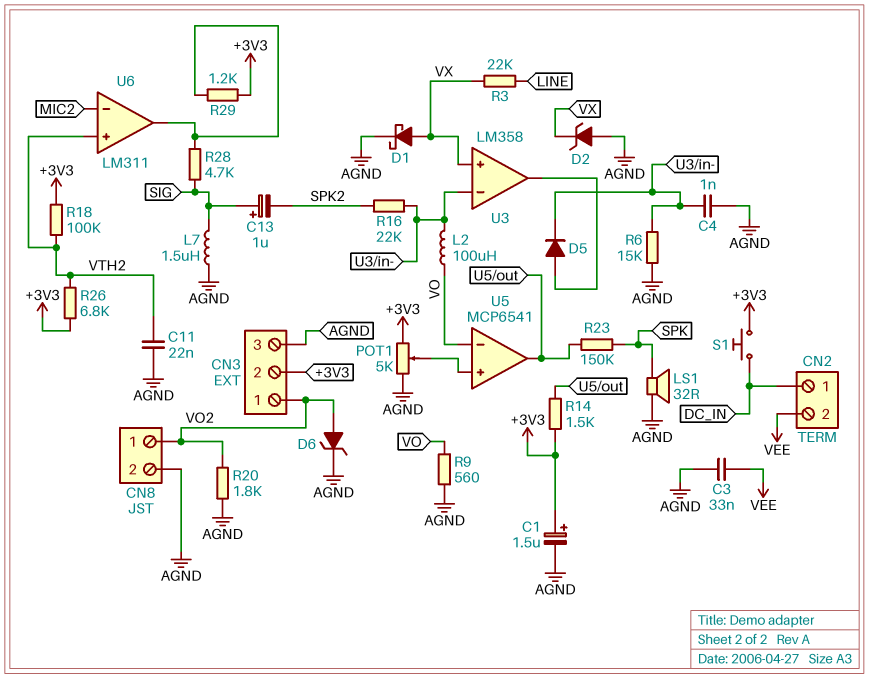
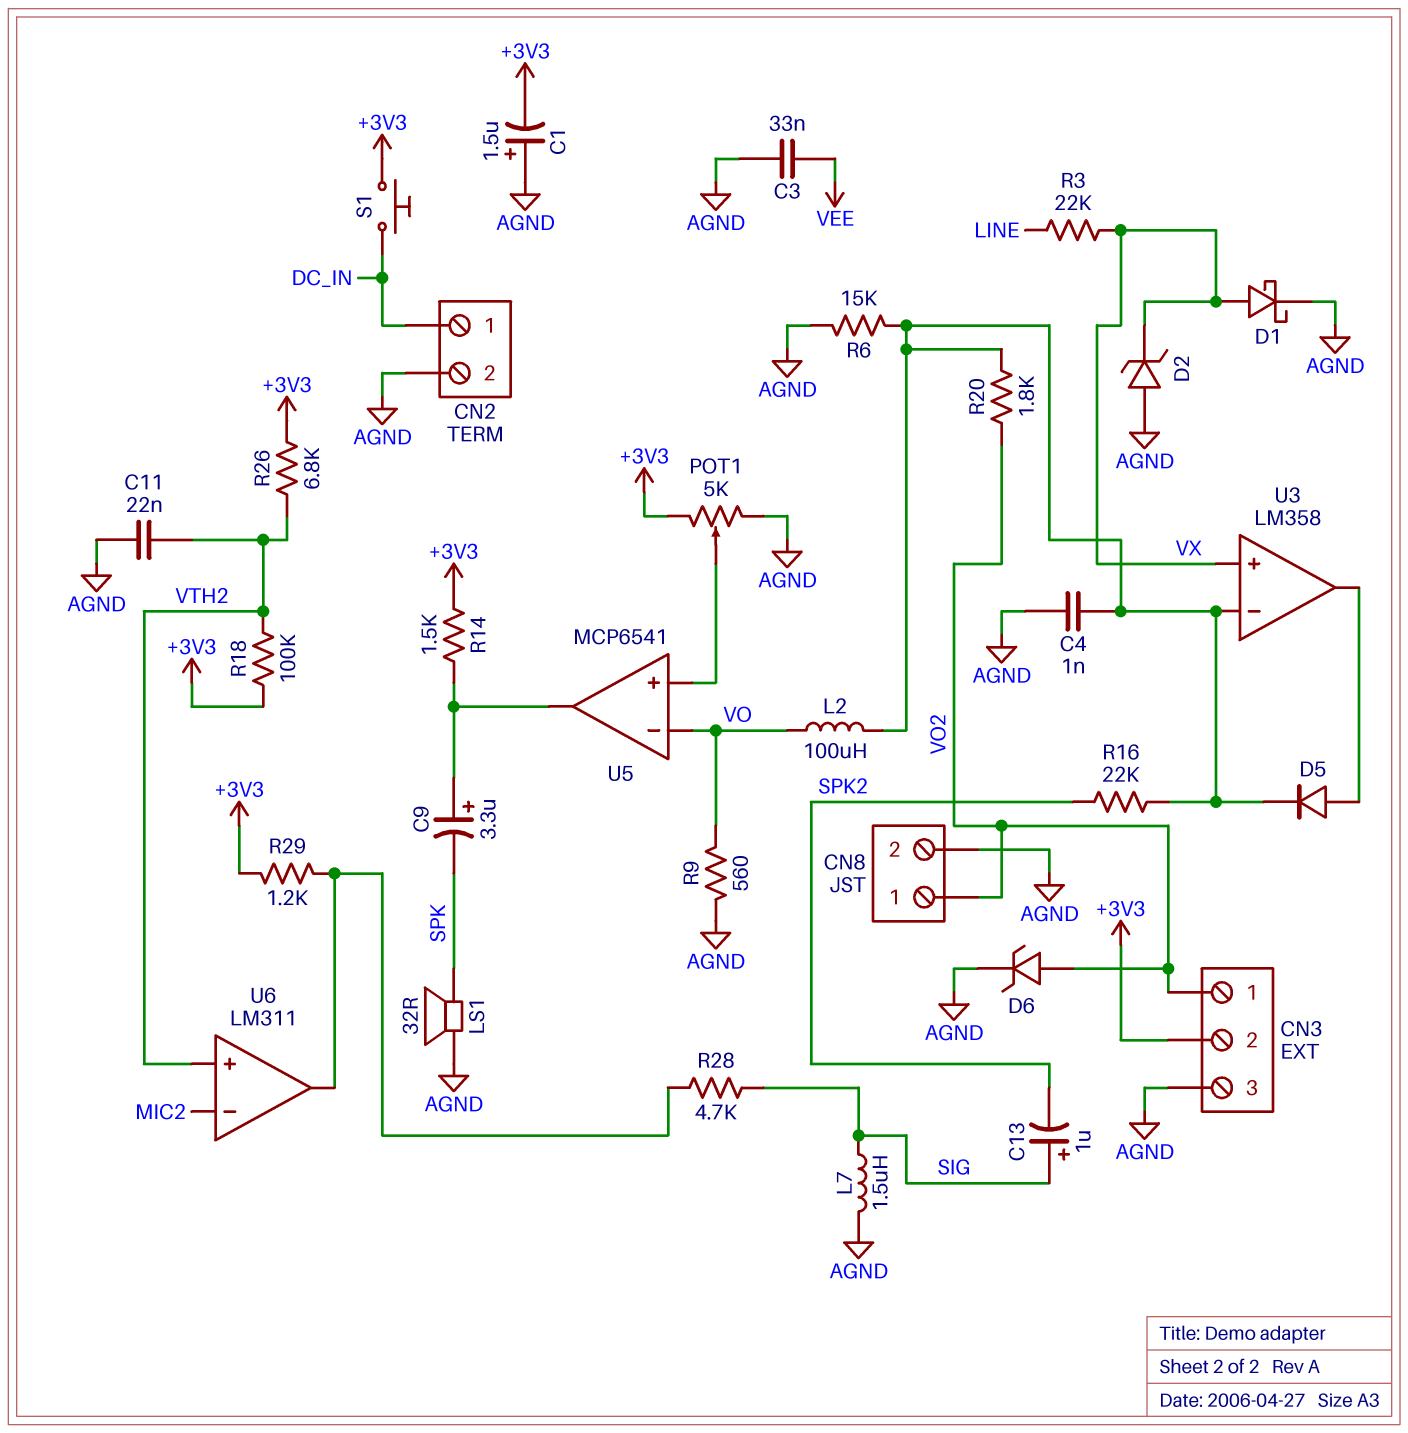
C1: 1.5uF (plus +3V3, minus AGND) -> 1.5uF (plus AGND, minus +3V3)
C9: none -> 3.3uF (plus U5/out, minus SPK)
CN2 pin 2: VEE -> AGND
R20: 1.8k (AGND, VO2) -> 1.8k (U3/in-, VO2)
R23: 150k (SPK, U5/out) -> none

